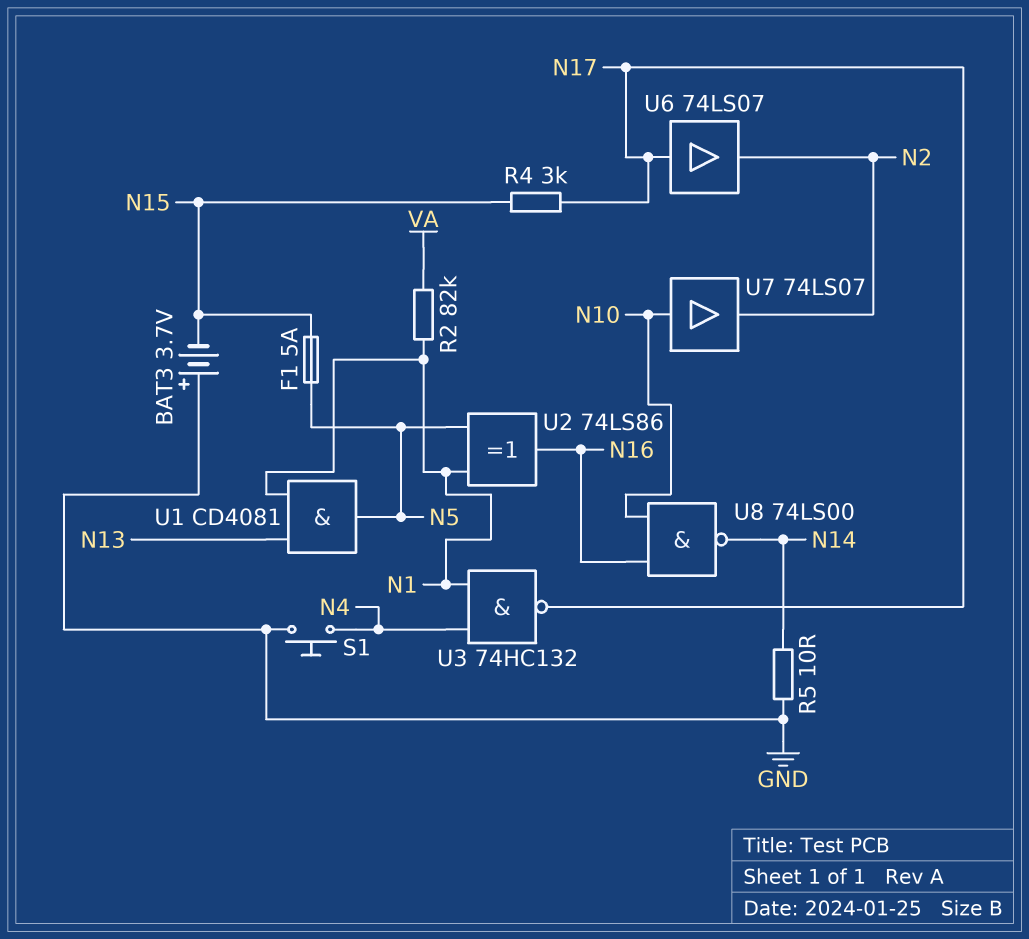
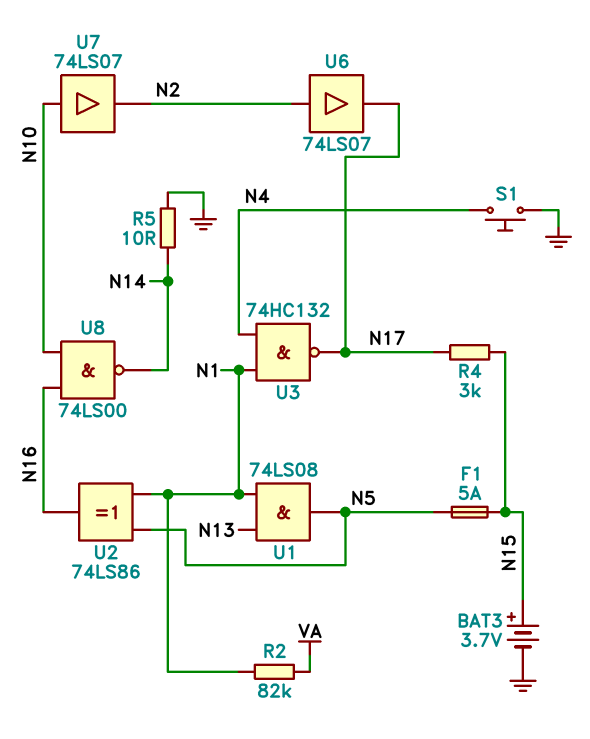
BAT3: 3.7V (plus GND, minus N15) -> 3.7V (plus N15, minus GND)
U1: AND CD4081 (in N1, in N13, out N5) -> AND 74LS08 (in N1, in N13, out N5)
U6: buffer 74LS07 (in N17, out N2) -> buffer 74LS07 (in N2, out N17)

